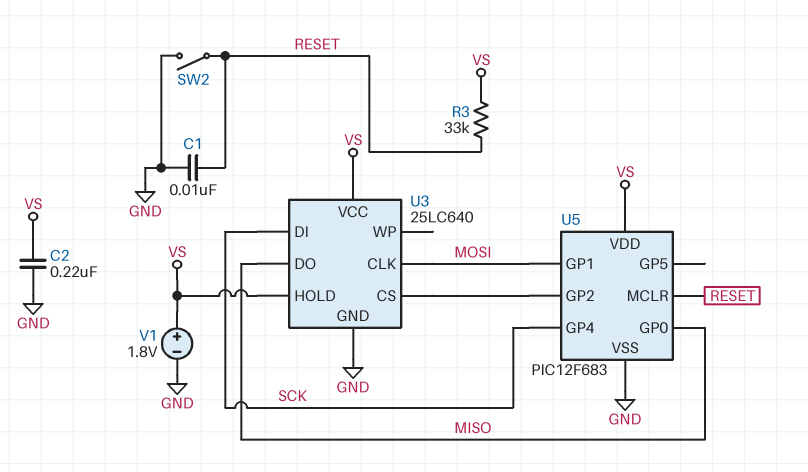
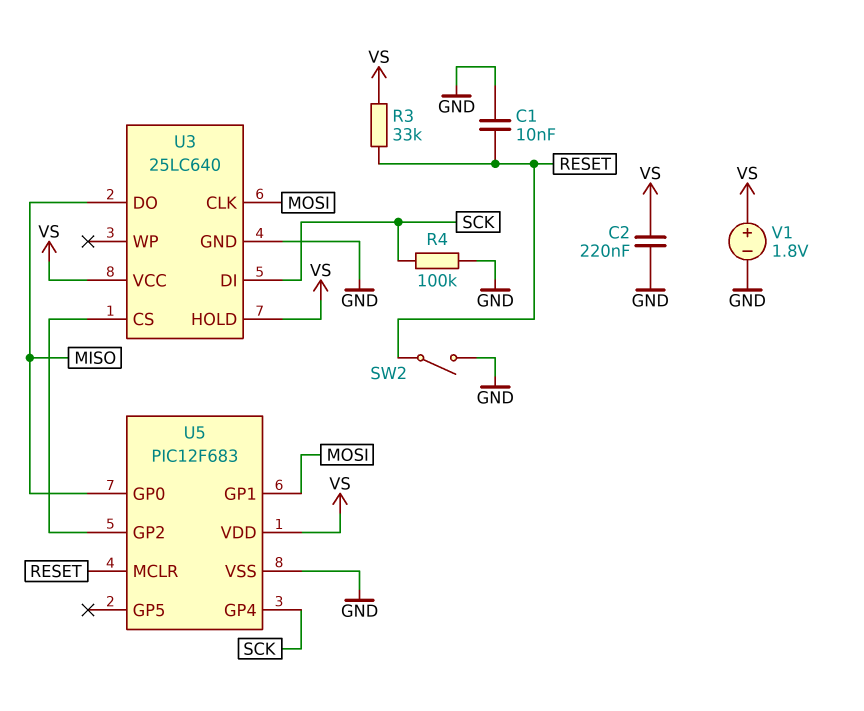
R4: none -> 100k (GND, SCK)

